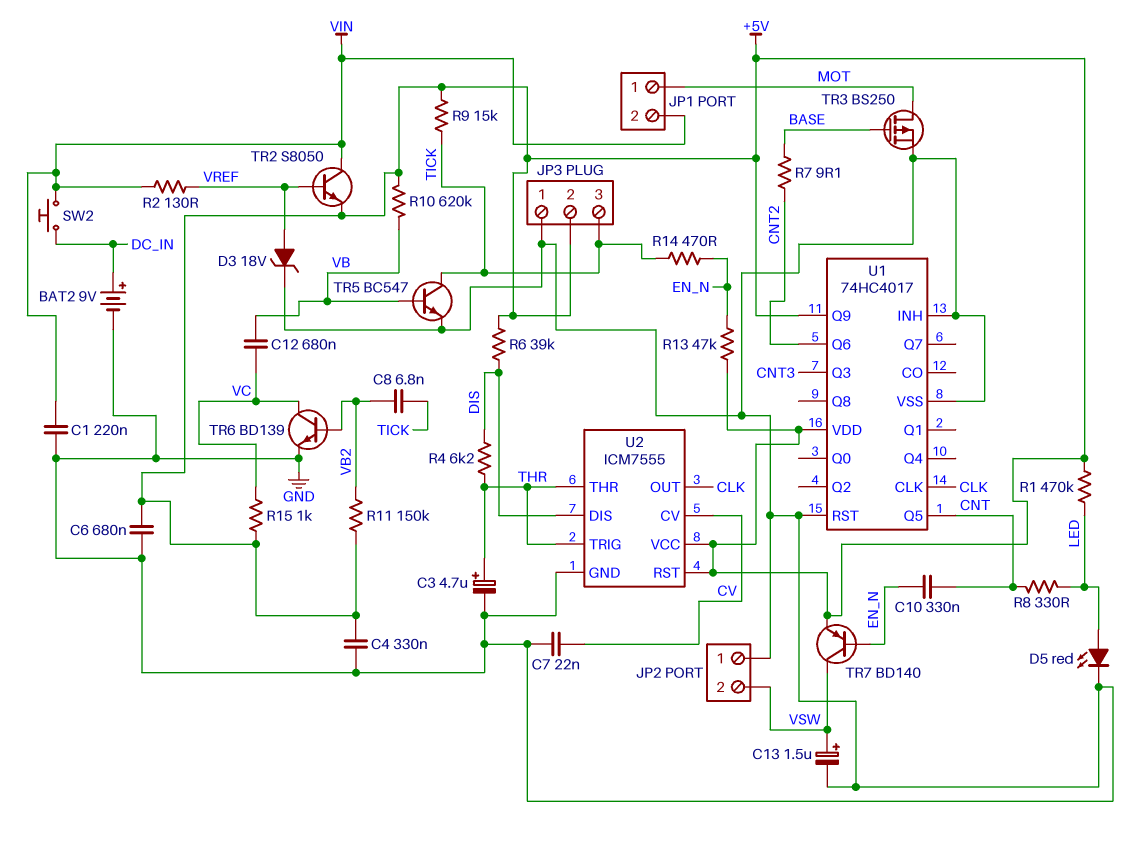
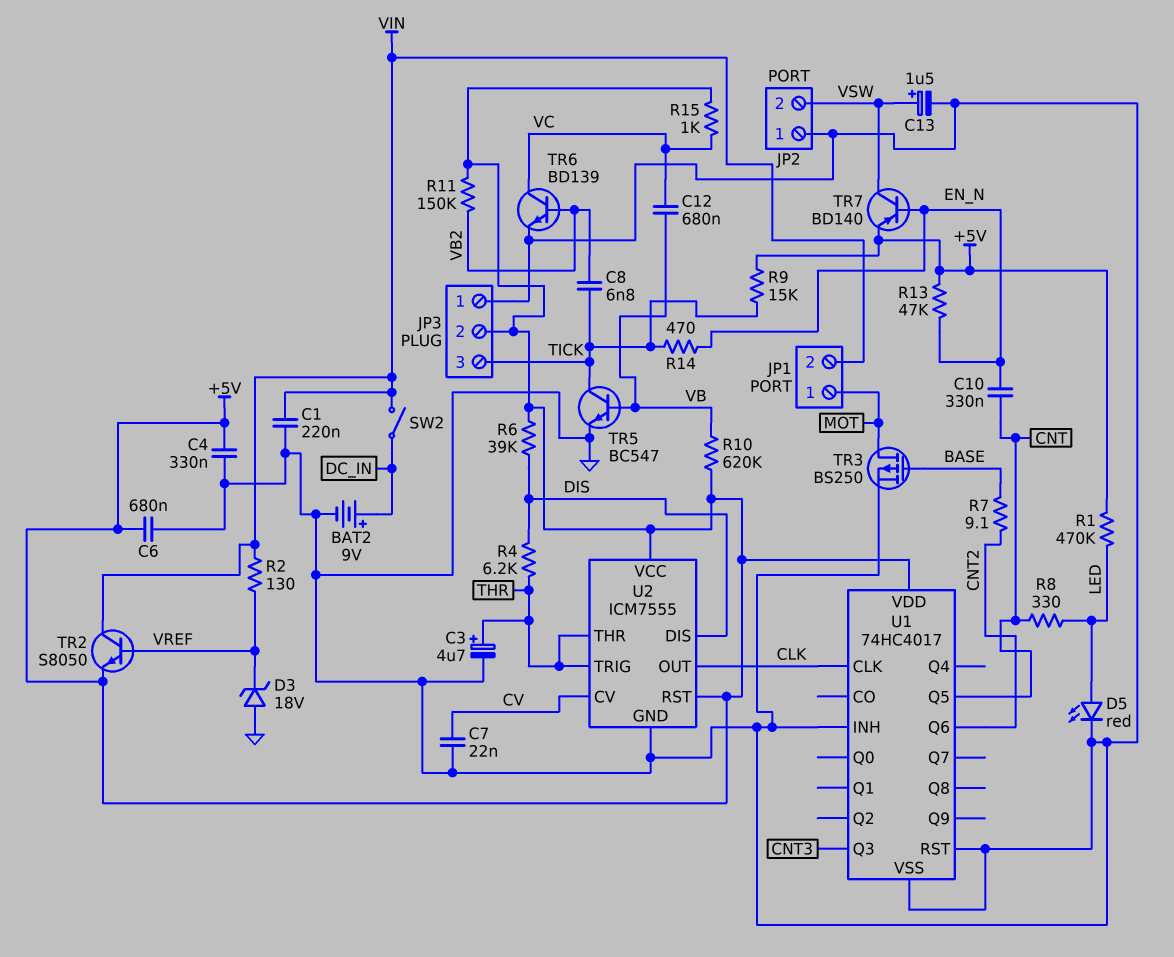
D3: zener 18V (A VREF, K GND) -> zener 18V (A GND, K VREF)
SW2: button (DC_IN, VIN) -> switch (DC_IN, VIN)
U1 pin Q9: +5V -> none

